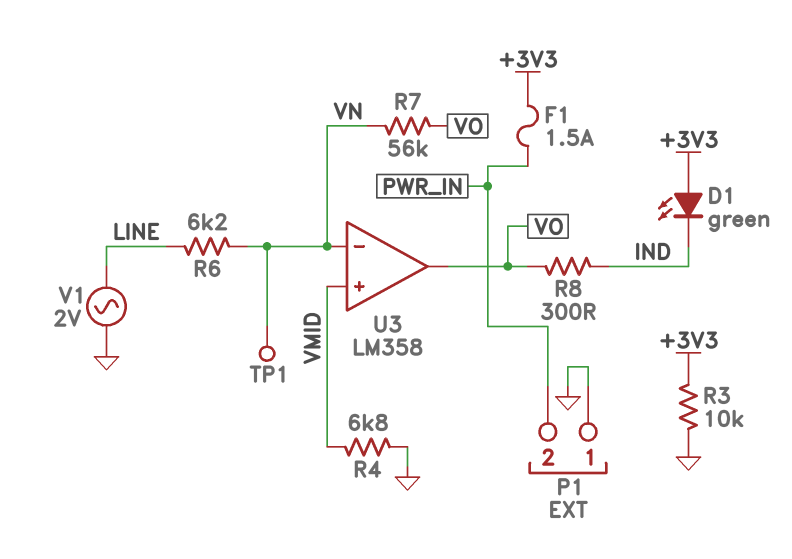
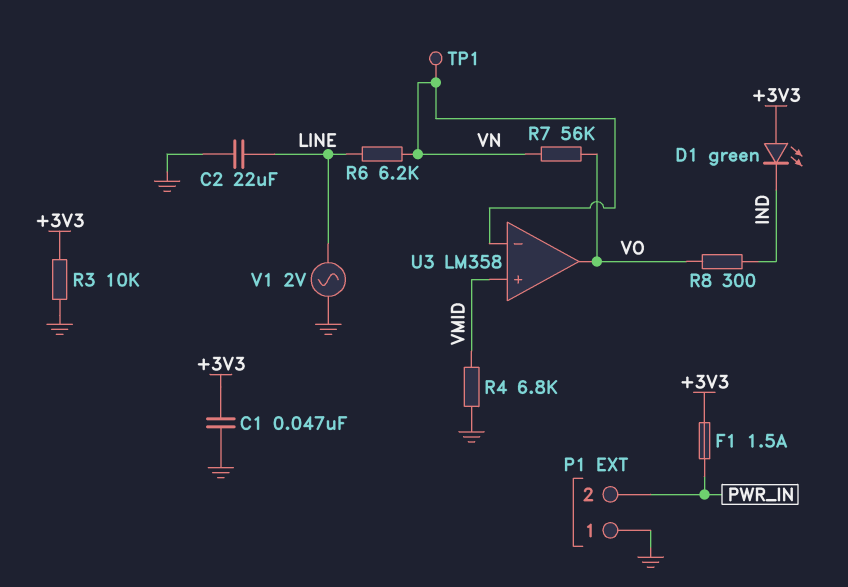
C1: none -> 47nF (+3V3, GND)
C2: none -> 22uF (GND, LINE)

